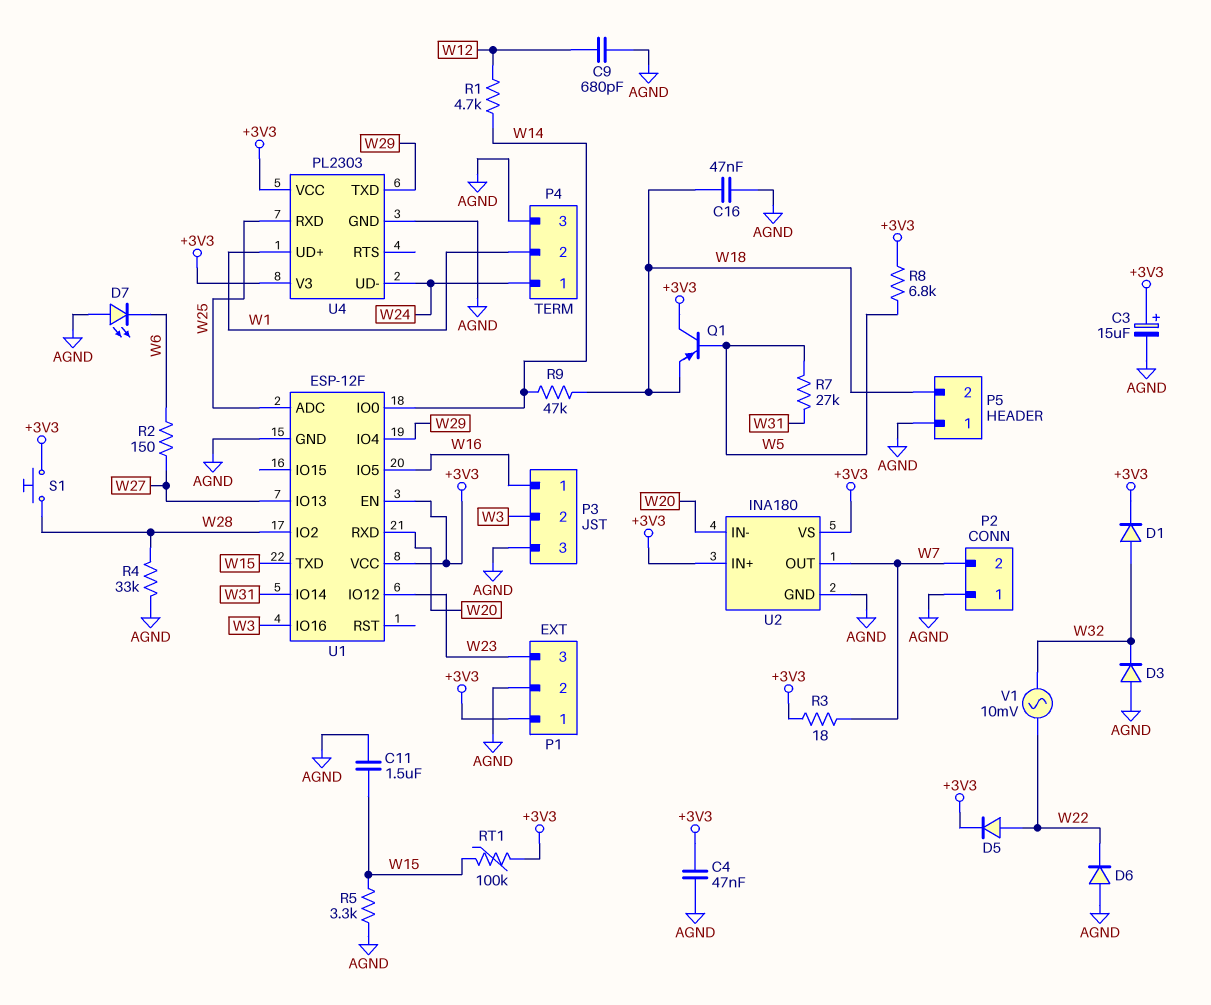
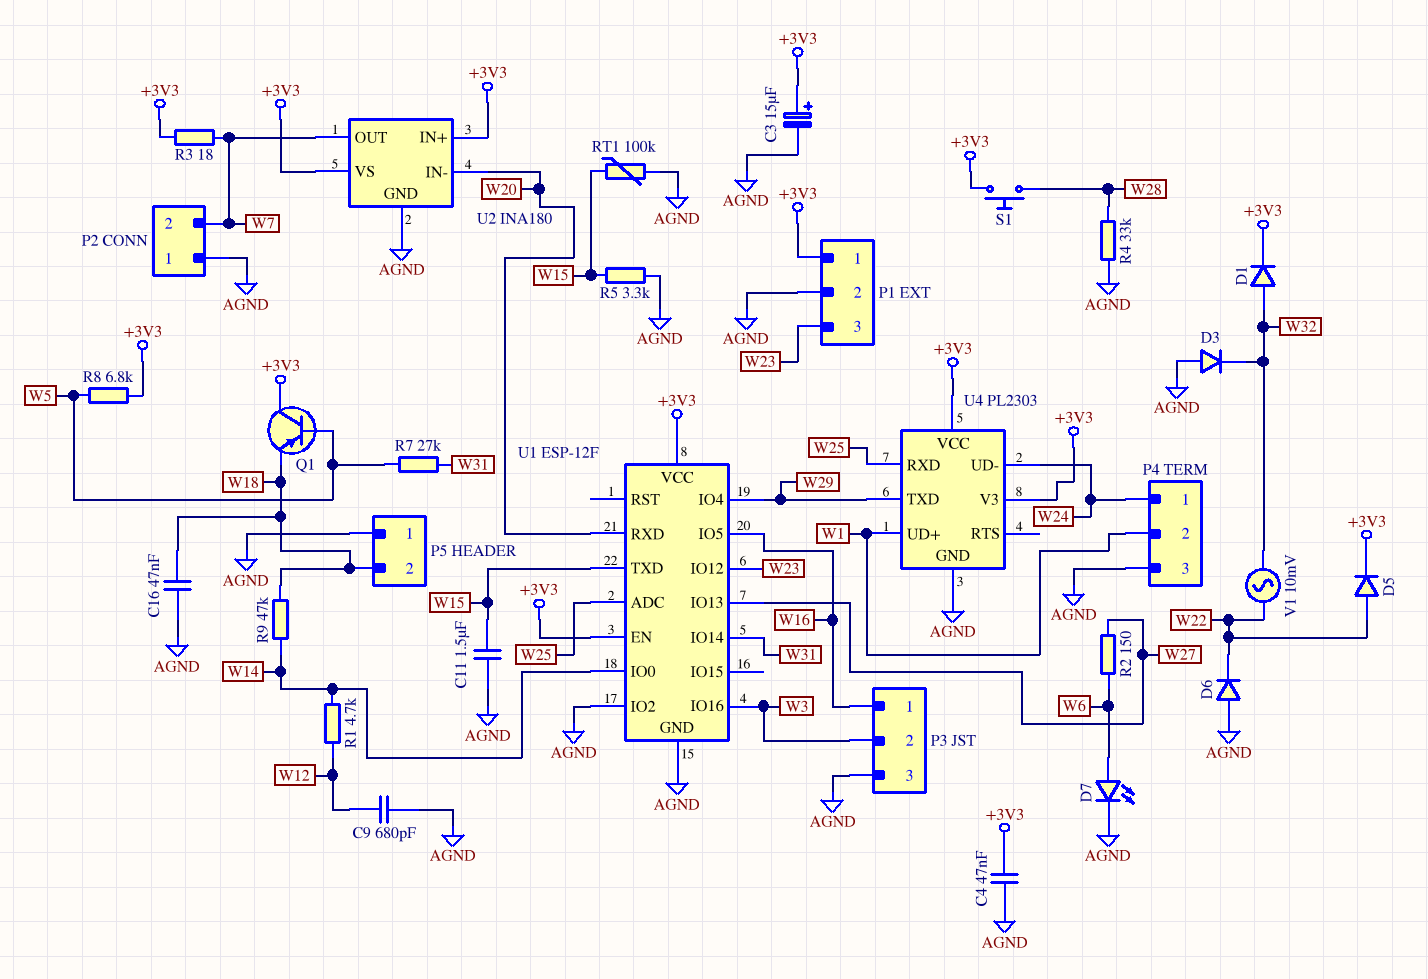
D7: LED (A AGND, K W6) -> LED (A W6, K AGND)
RT1: 100k (+3V3, W15) -> 100k (AGND, W15)
U1 pin IO2: W28 -> AGND

